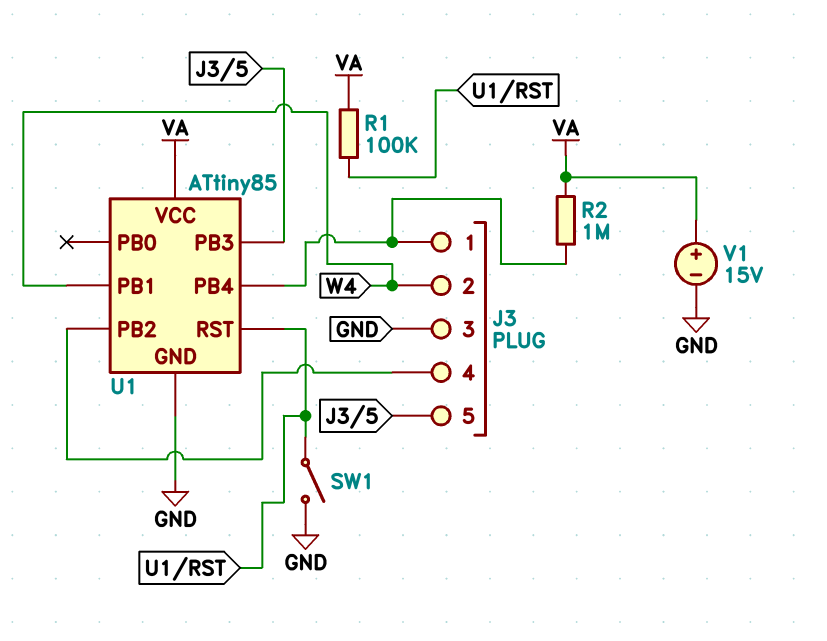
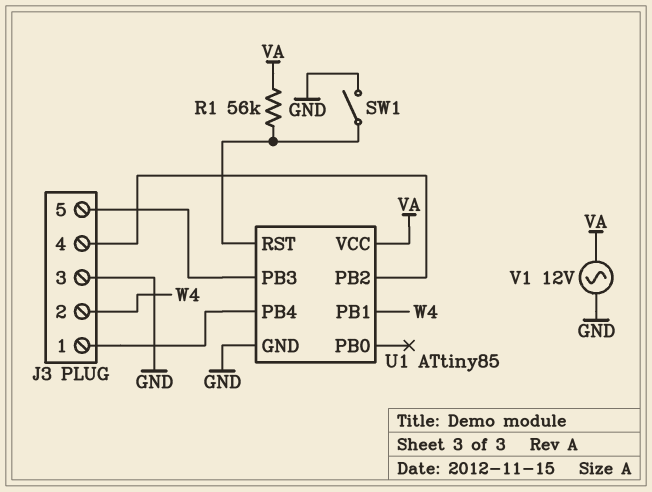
R1: 100k (U1/RST, VA) -> 56k (U1/RST, VA)
R2: 1M (J3/1, VA) -> none
V1: 15V (plus VA, minus GND) -> AC 12V (GND, VA)

